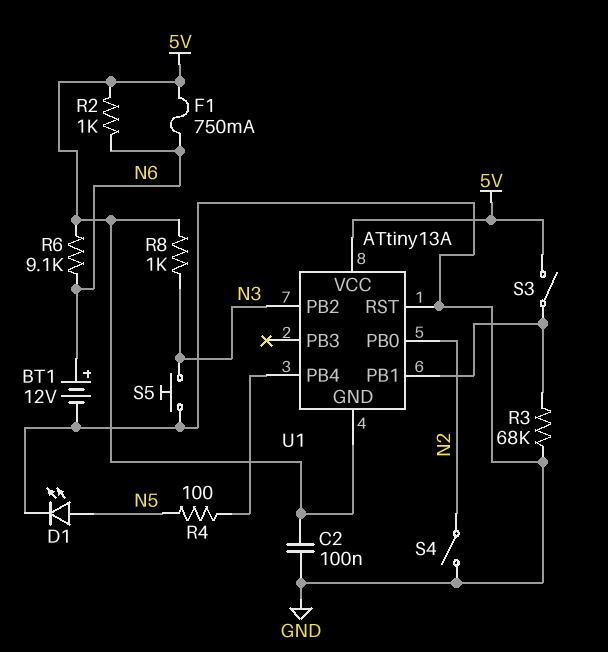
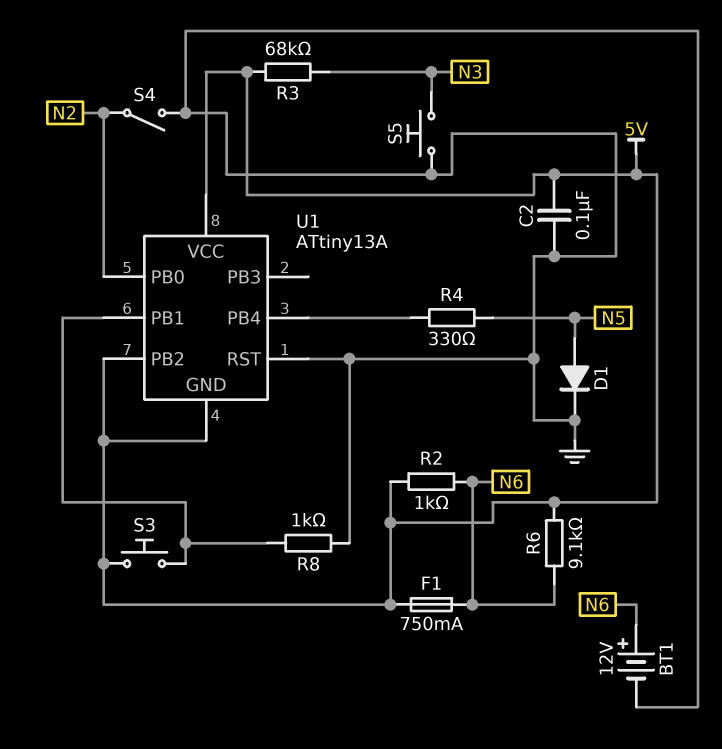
D1: LED (A N5, K GND) -> diode (A N5, K GND)
R3: 68k (GND, U1/PB1) -> 68k (5V, N3)
R4: 100 (N5, U1/PB4) -> 330 (N5, U1/PB4)
R8: 1k (5V, N3) -> 1k (GND, U1/PB1)
S3: switch (5V, U1/PB1) -> button (5V, U1/PB1)
U1 pin PB2: N3 -> 5V

